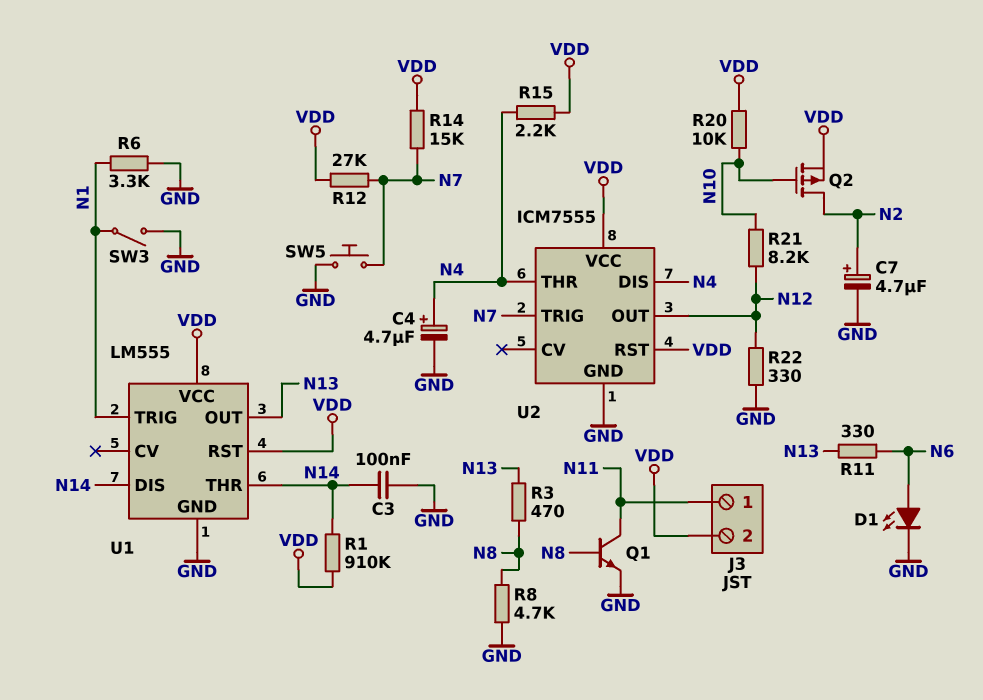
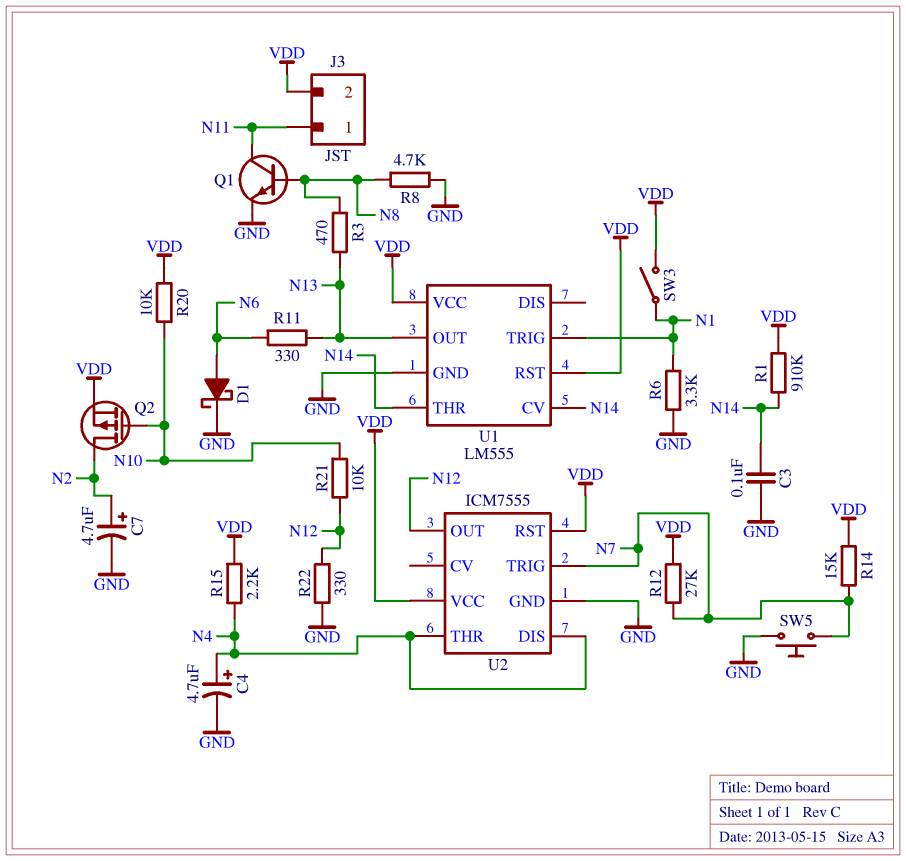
D1: LED (A N6, K GND) -> schottky (A N6, K GND)
R21: 8.2k (N10, N12) -> 10k (N10, N12)
SW3: switch (GND, N1) -> switch (N1, VDD)
U1 pin CV: none -> N14
U1 pin DIS: N14 -> none

